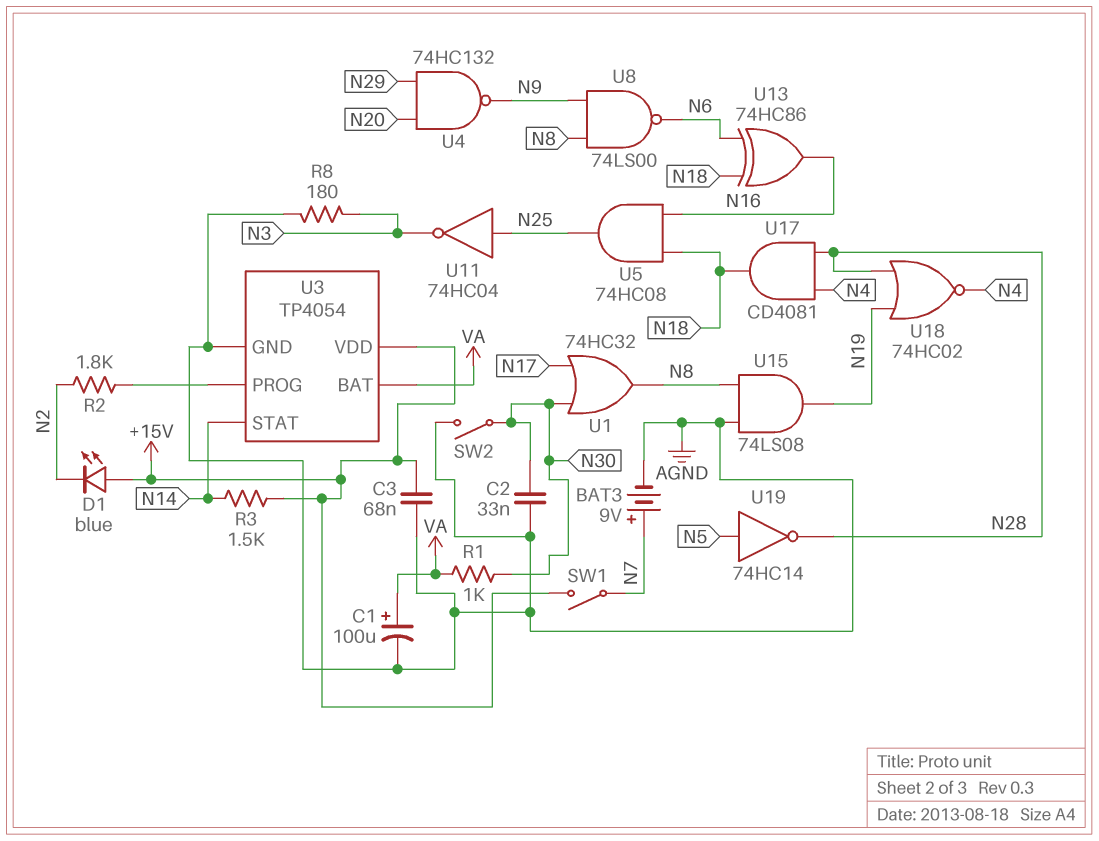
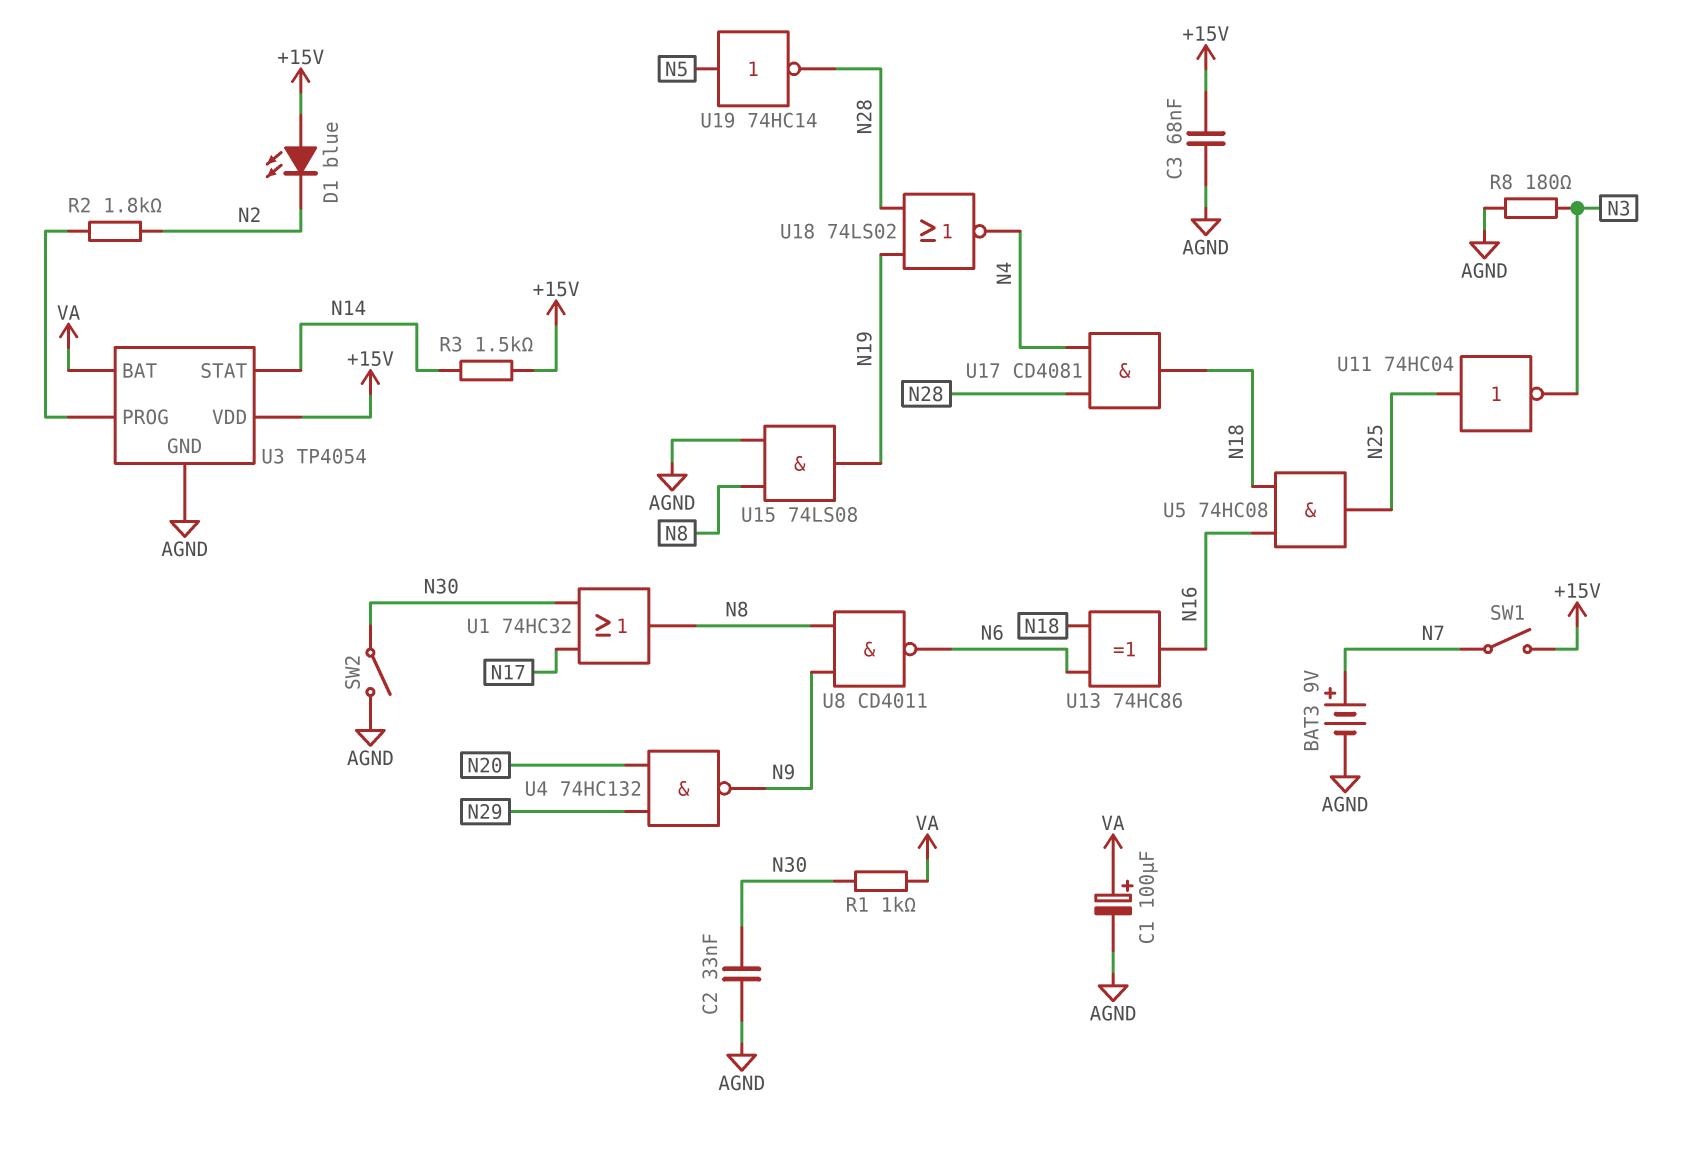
U8: NAND 74LS00 (in N8, in N9, out N6) -> NAND CD4011 (in N8, in N9, out N6)
U18: NOR 74HC02 (in N19, in N28, out N4) -> NOR 74LS02 (in N19, in N28, out N4)

